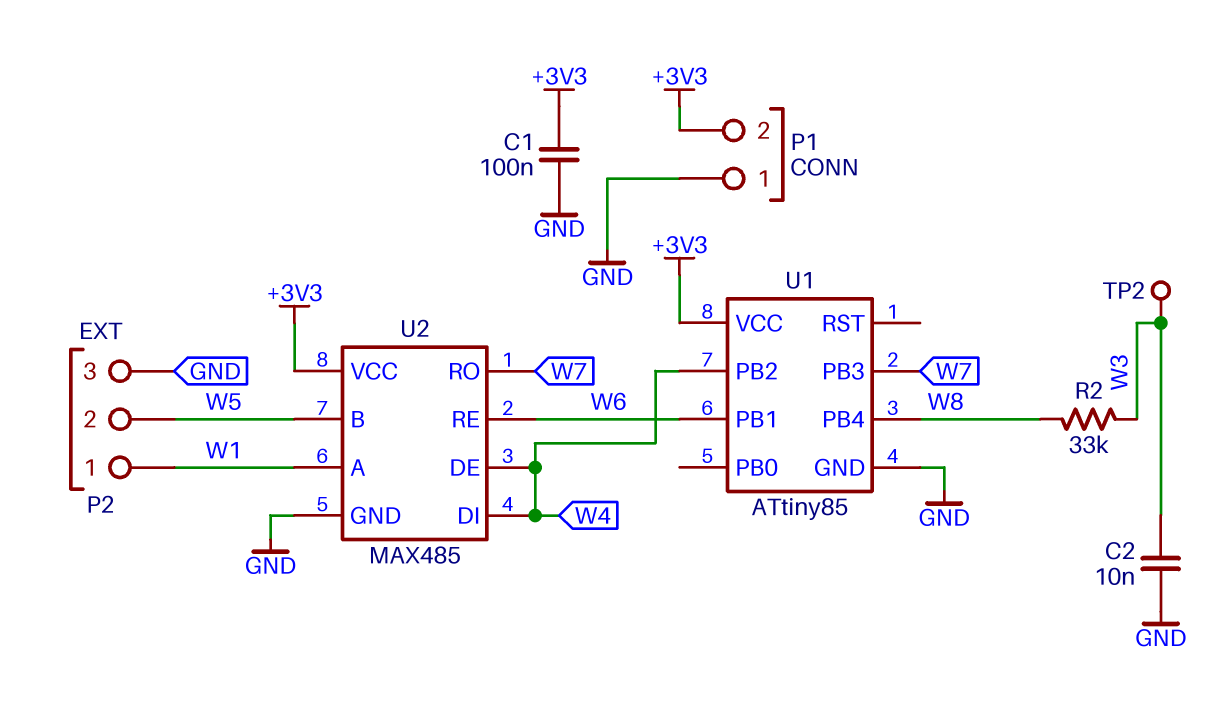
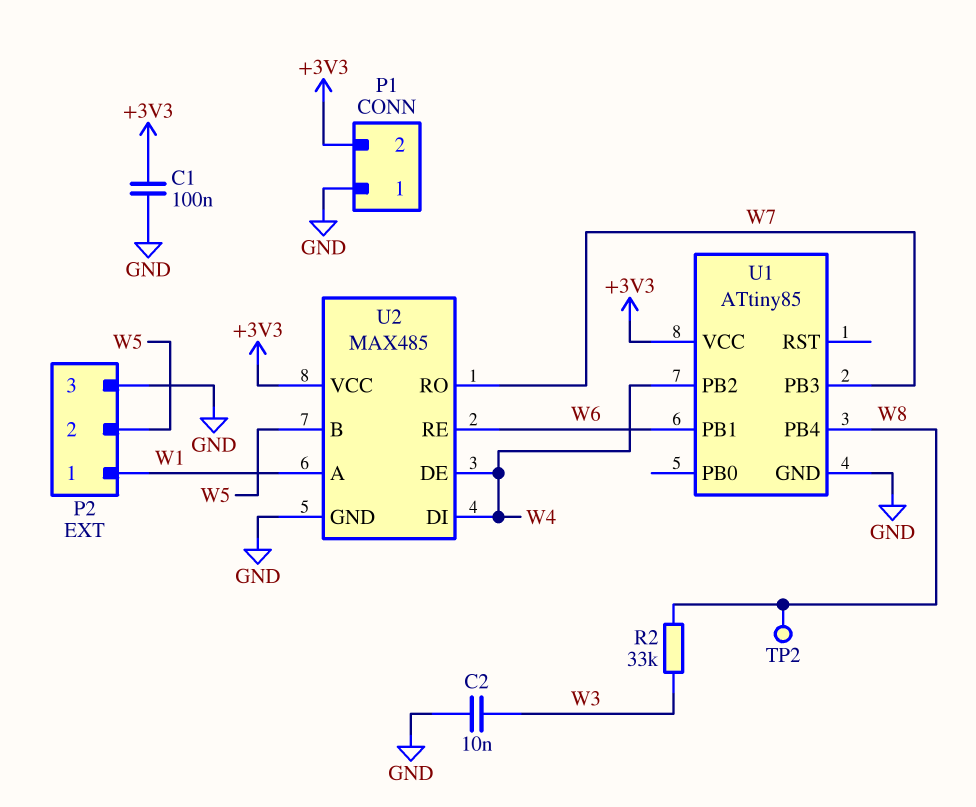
TP2: test point (W3) -> test point (W8)

